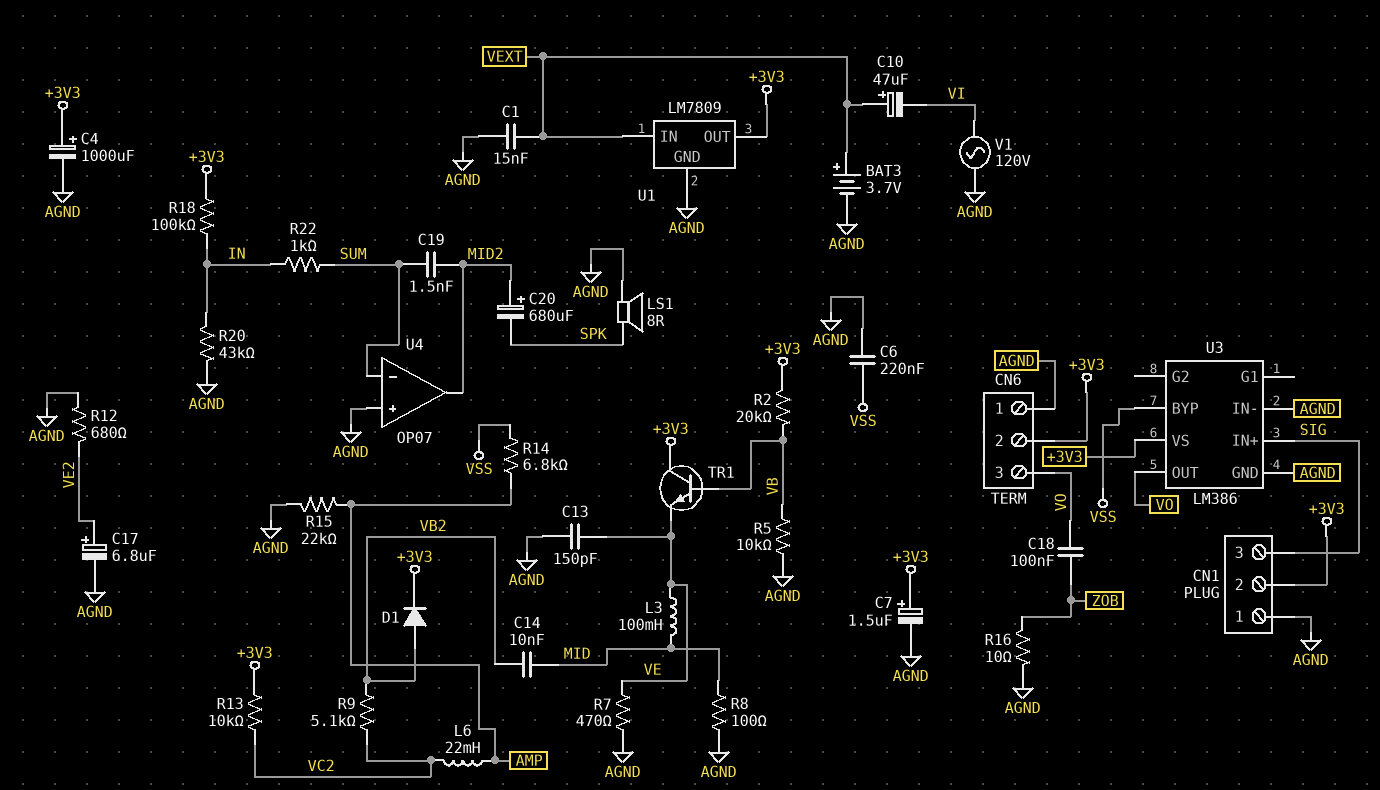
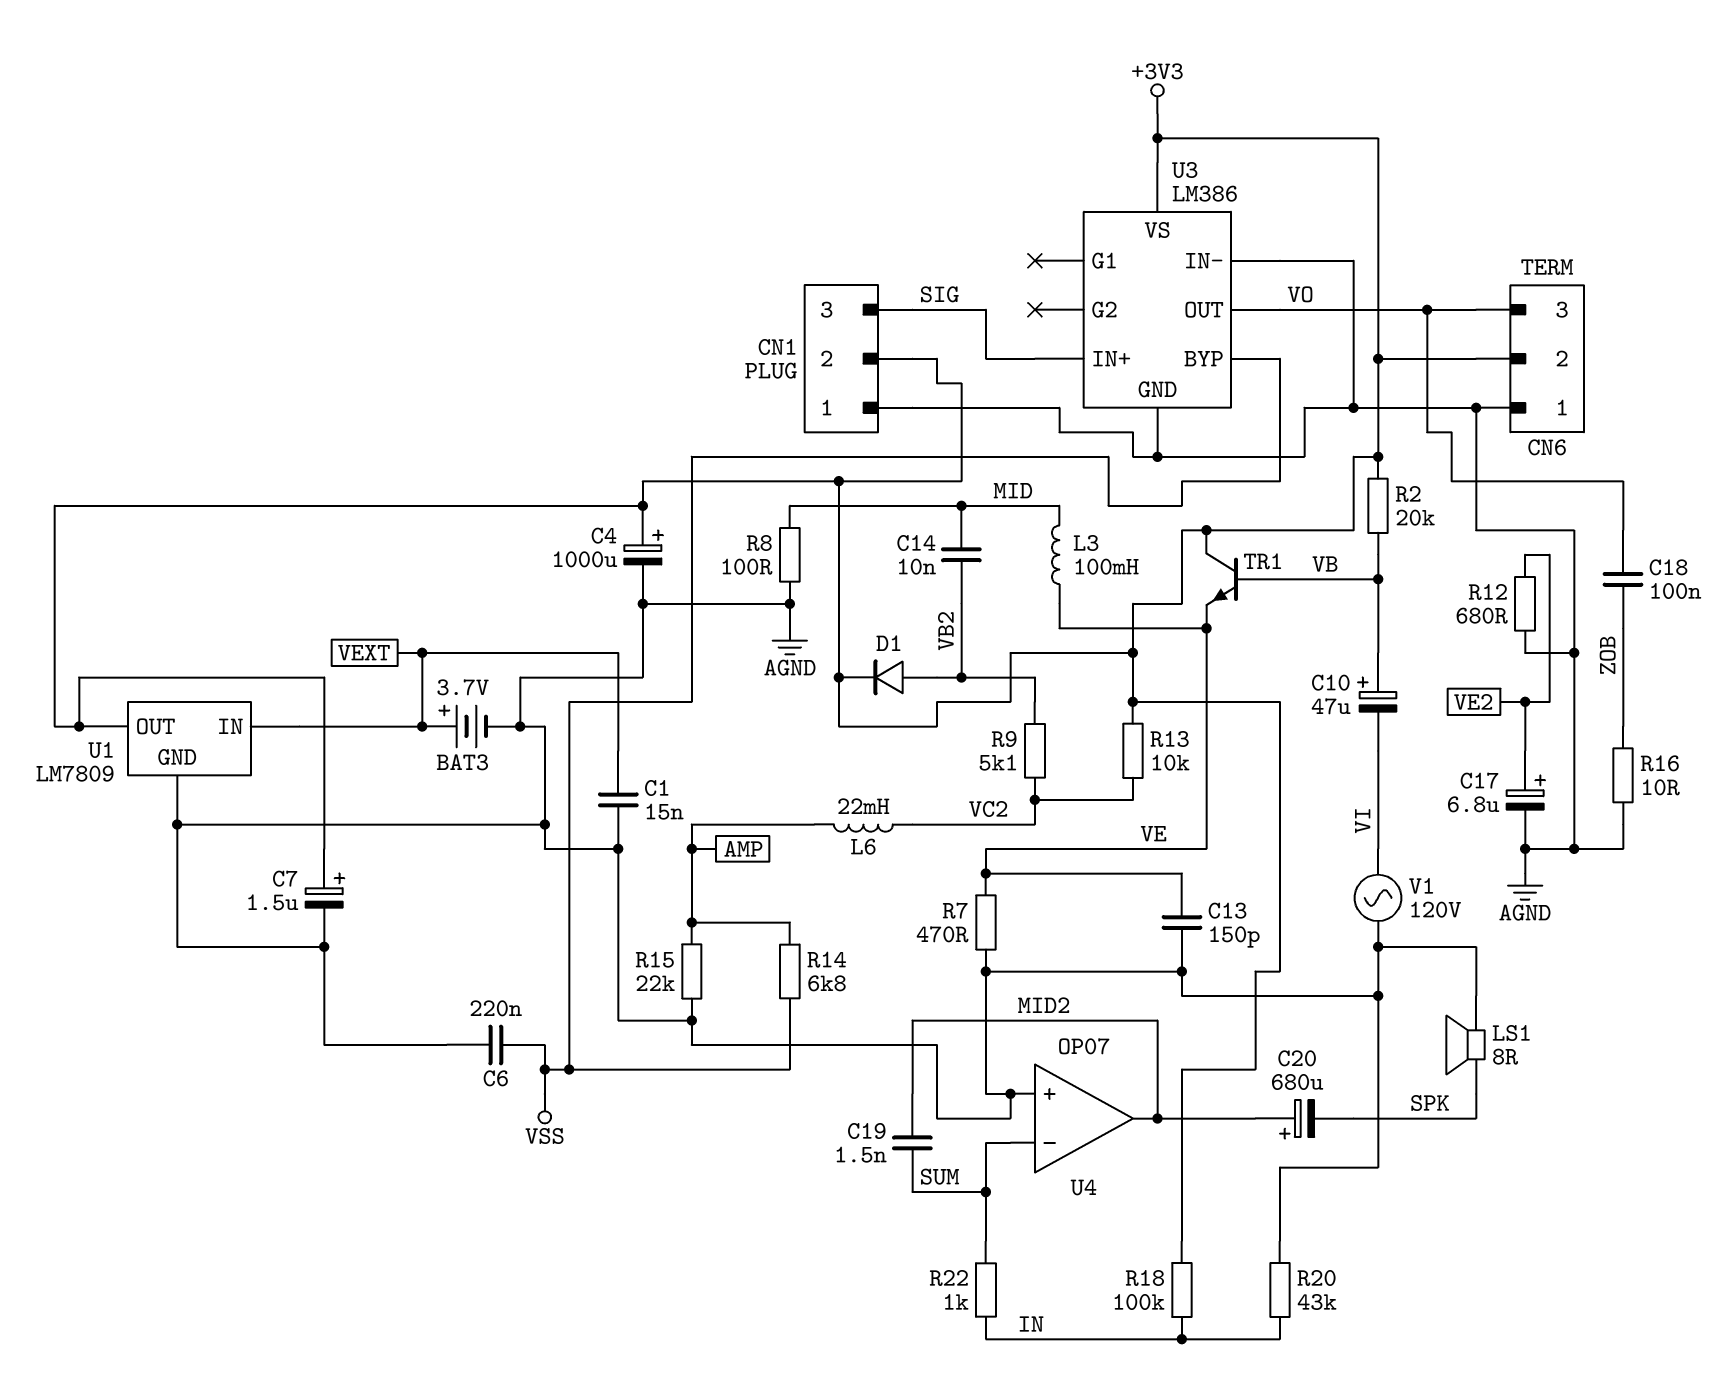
C10: 47uF (plus VEXT, minus VI) -> 47uF (plus VB, minus VI)
R5: 10k (AGND, VB) -> none

